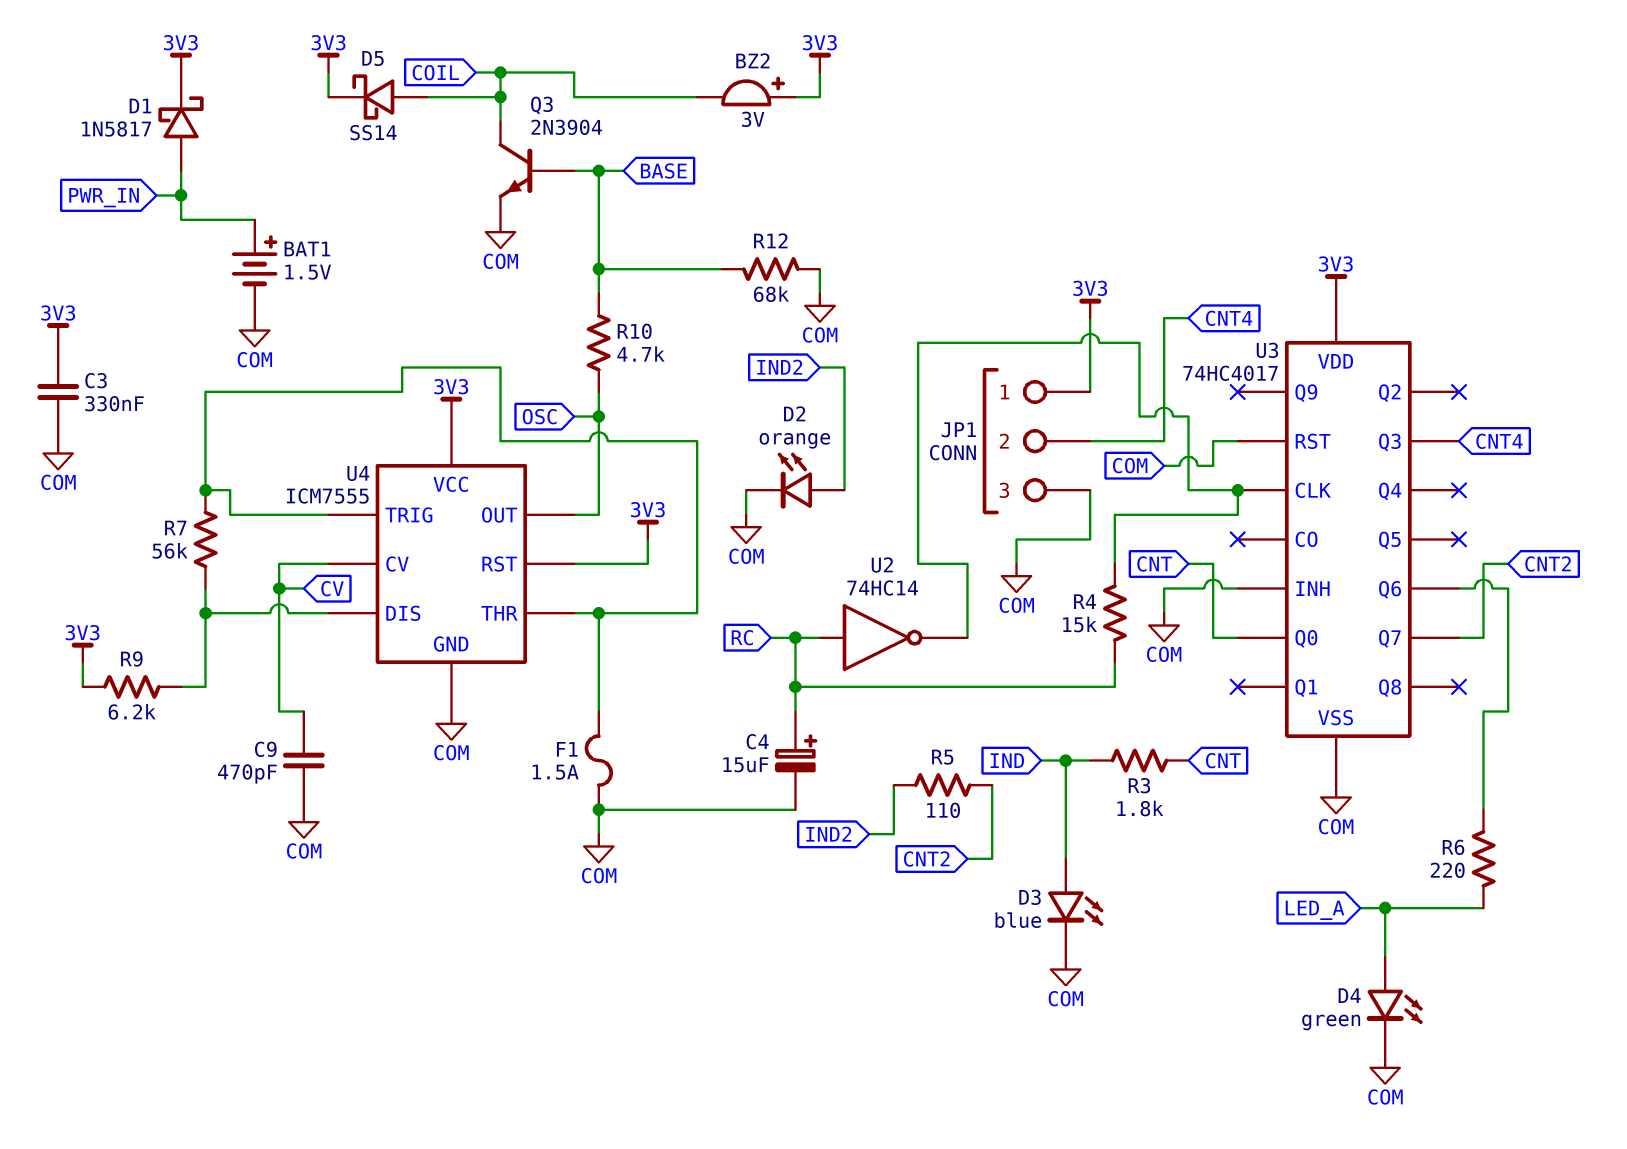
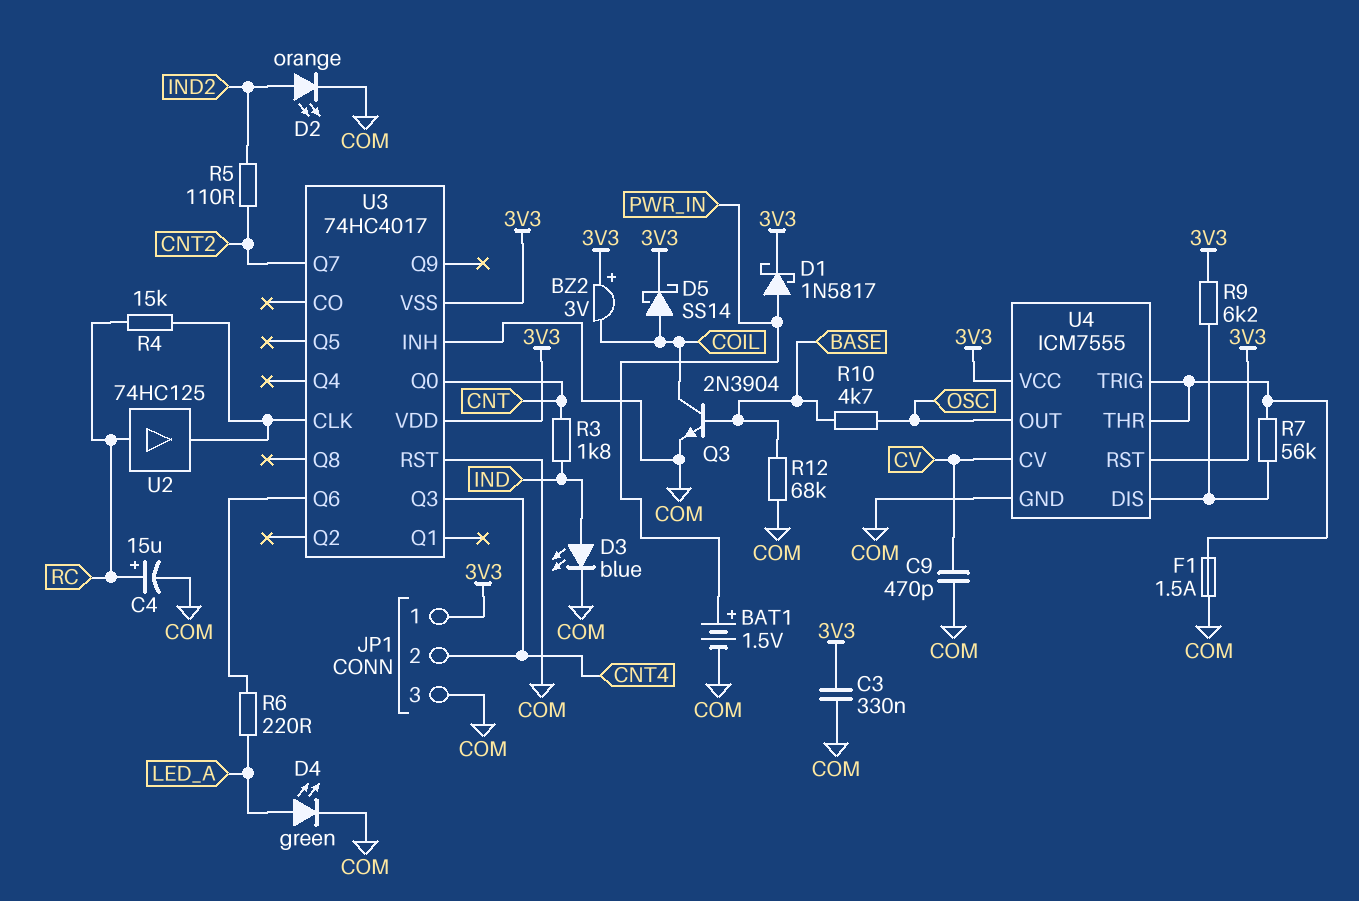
U2: NOT 74HC14 (in RC, out U3/CLK) -> buffer 74HC125 (in RC, out U3/CLK)
U3 pin VSS: COM -> 3V3

